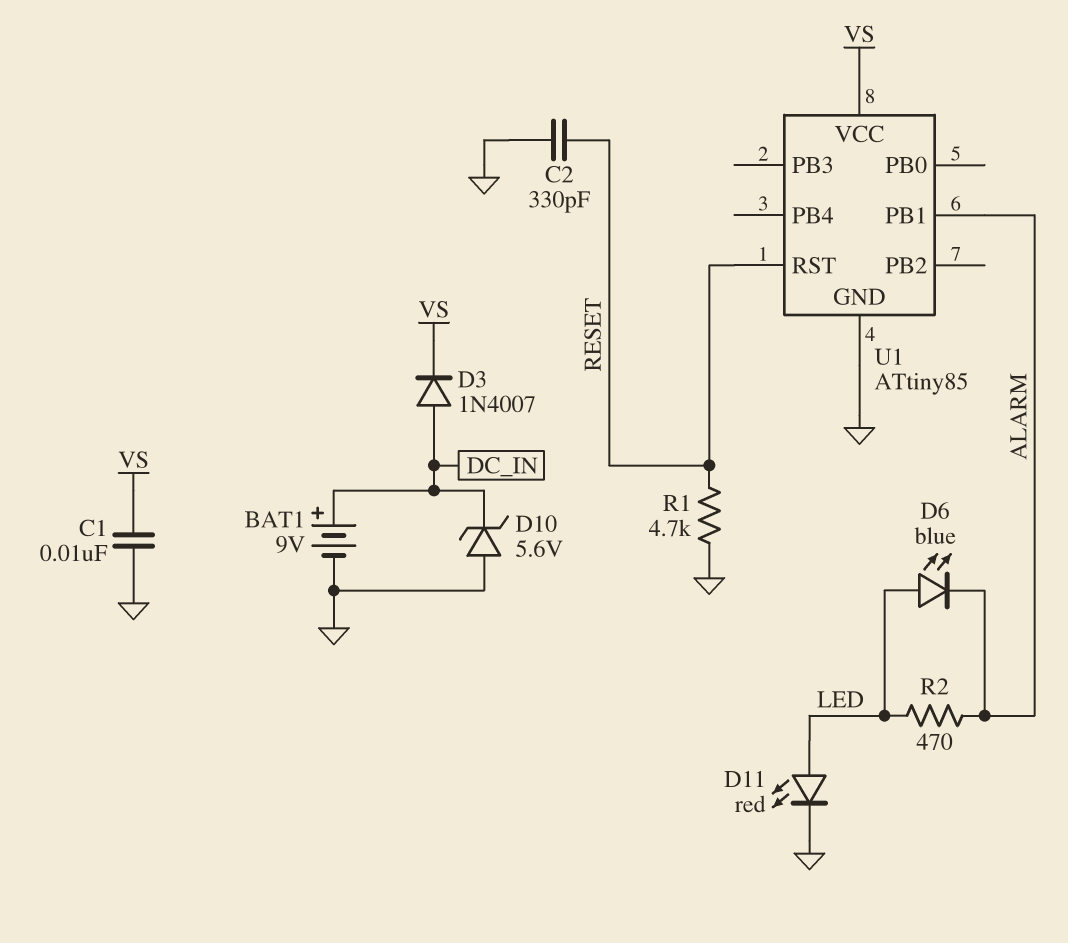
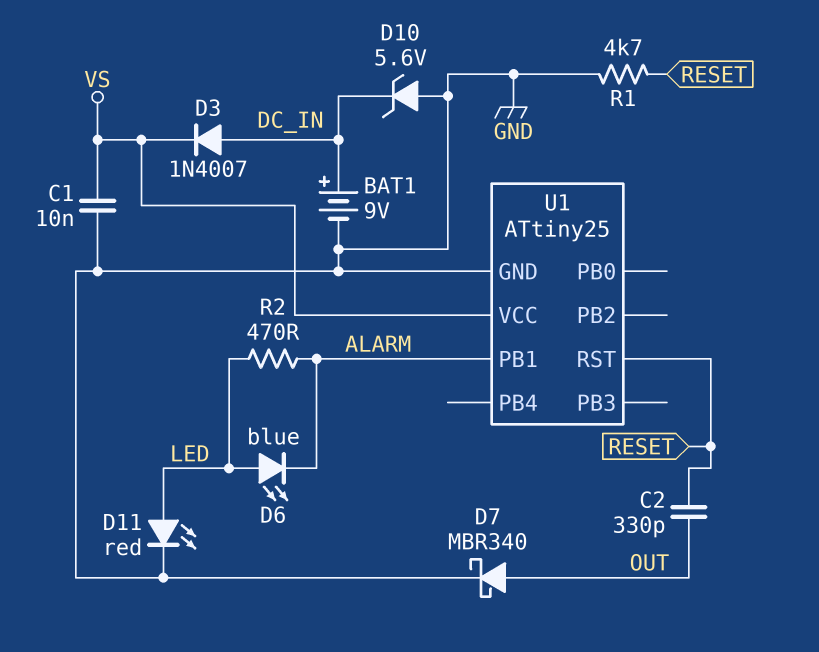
C2: 330pF (GND, RESET) -> 330pF (OUT, RESET)
D7: none -> schottky MBR340 (A OUT, K GND)
U1: ATtiny85 -> ATtiny25

